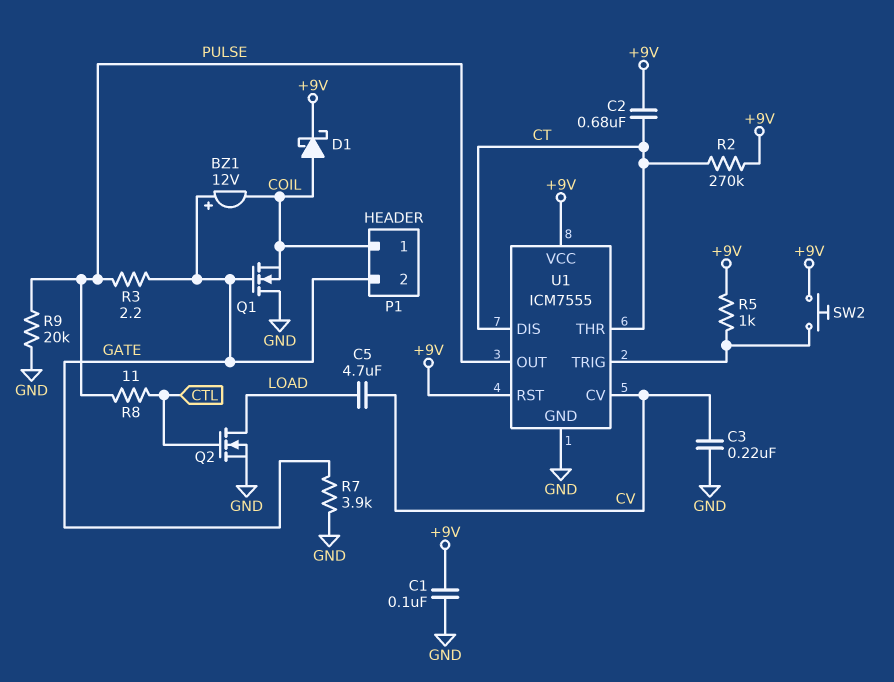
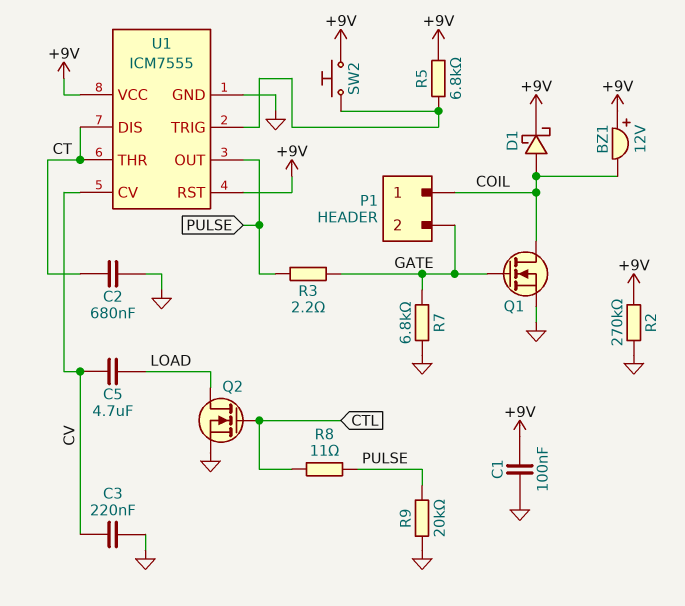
BZ1: buzzer 12V (plus GATE, minus COIL) -> buzzer 12V (plus +9V, minus COIL)
C2: 680nF (+9V, CT) -> 680nF (CT, GND)
Q1: NMOS (G GATE, D GND, S COIL) -> NMOS (G GATE, D COIL, S GND)
R2: 270k (+9V, CT) -> 270k (+9V, GND)
R5: 1k (+9V, U1/TRIG) -> 6.8k (+9V, U1/TRIG)
R7: 3.9k (GATE, GND) -> 6.8k (GATE, GND)

